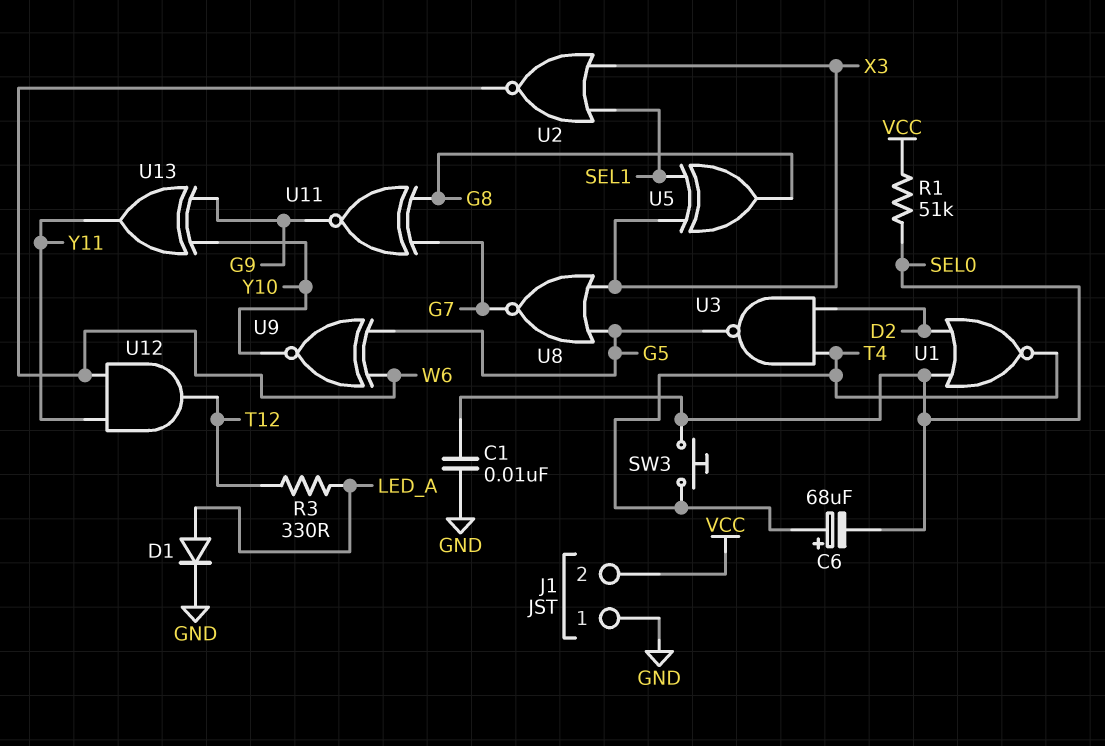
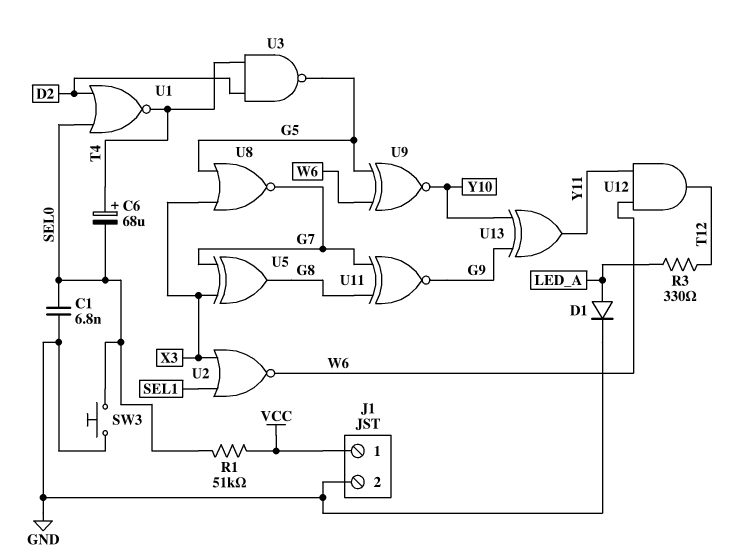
C1: 10nF (GND, SEL0) -> 6.8nF (GND, SEL0)
J1 pin 1: GND -> VCC
J1 pin 2: VCC -> GND
SW3: button (SEL0, T4) -> button (GND, SEL0)
U5: XOR (in SEL1, in X3, out G8) -> XOR (in G7, in X3, out G8)

